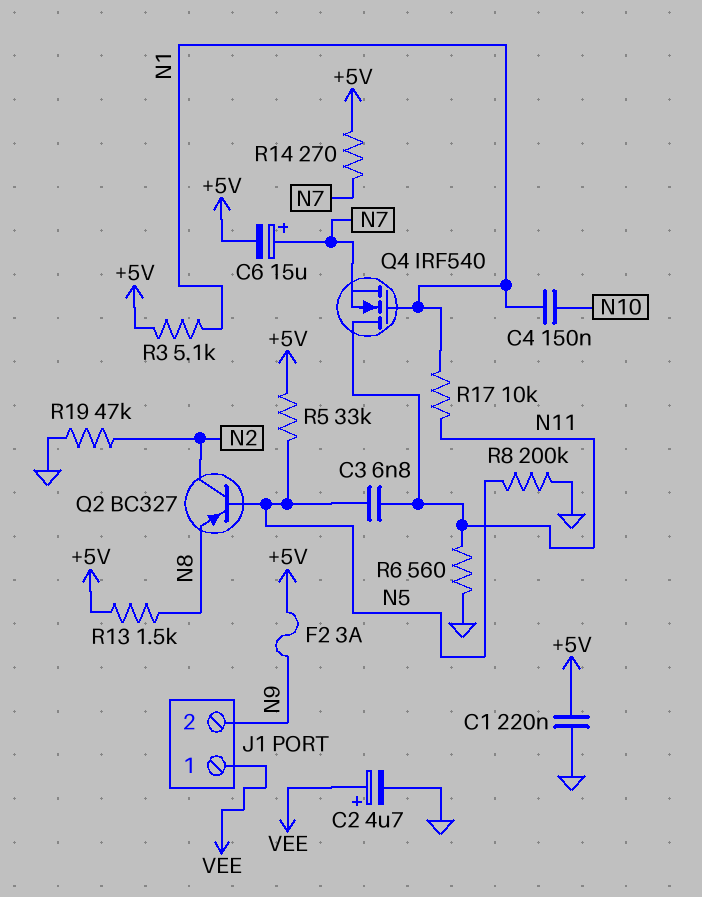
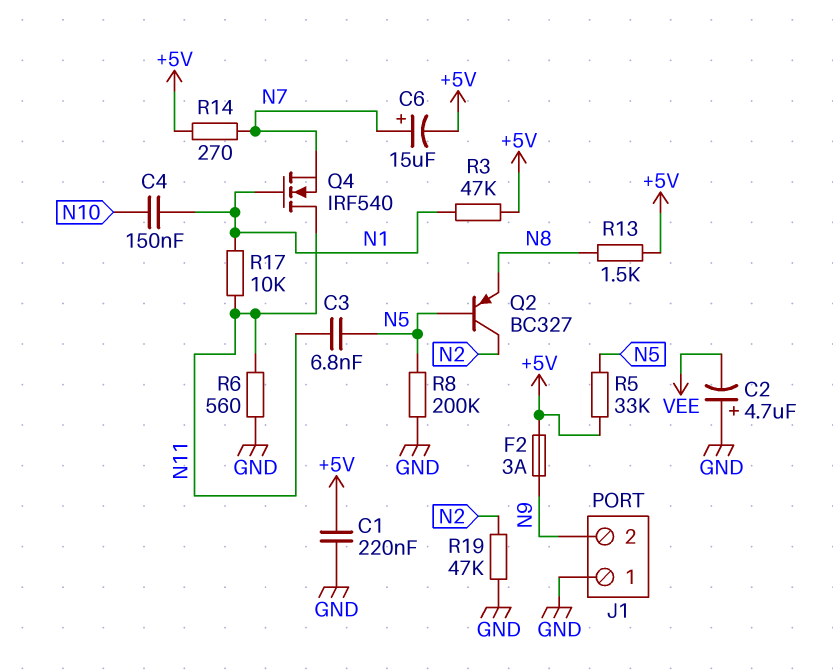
C2: 4.7uF (plus VEE, minus GND) -> 4.7uF (plus GND, minus VEE)
J1 pin 1: VEE -> GND
R3: 5.1k (+5V, N1) -> 47k (+5V, N1)

